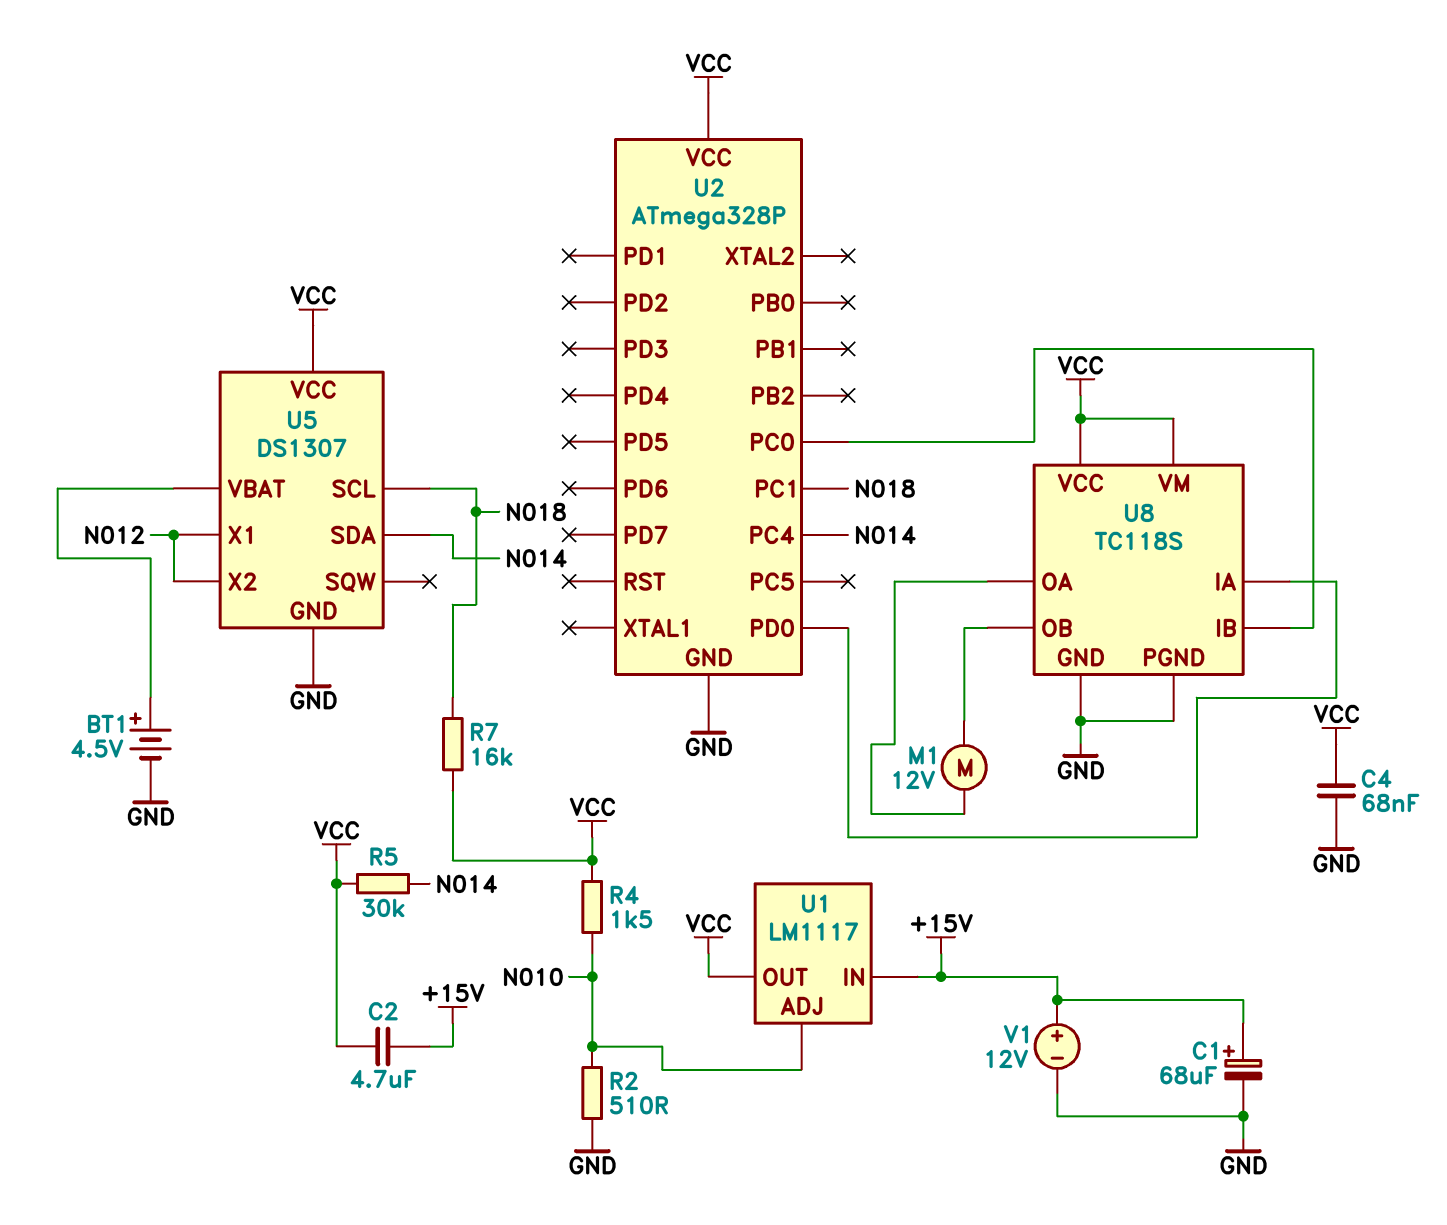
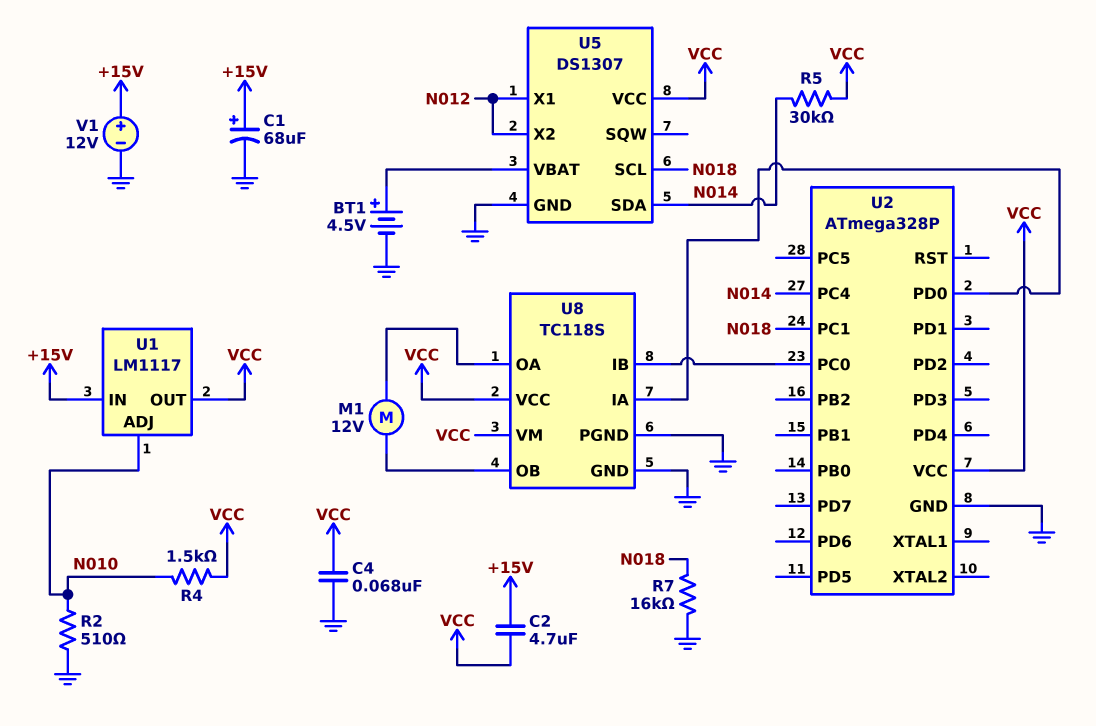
R7: 16k (N018, VCC) -> 16k (GND, N018)

